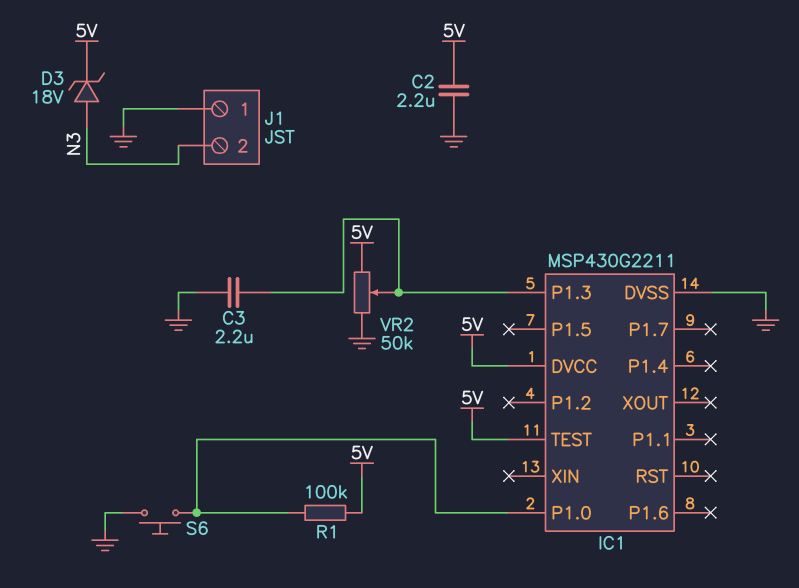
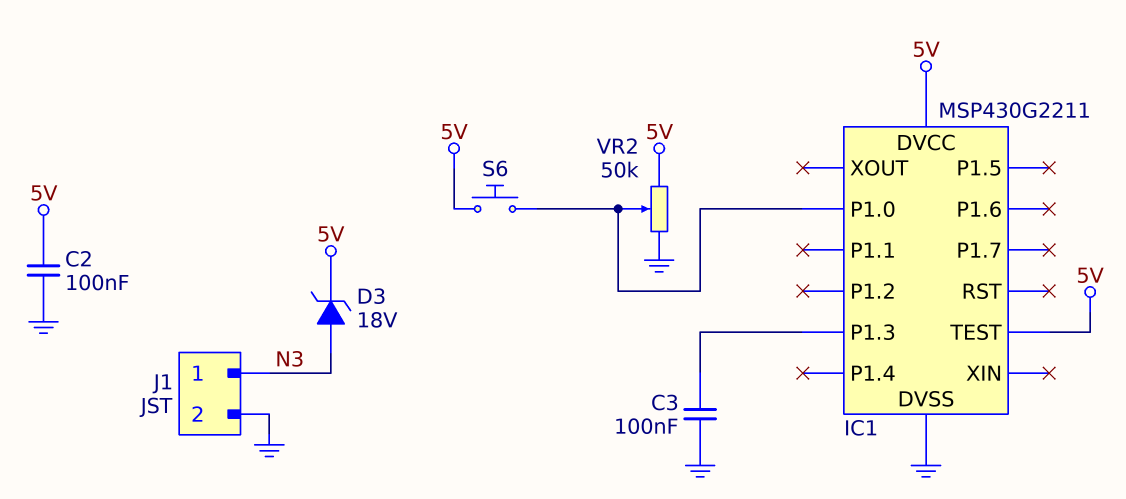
C2: 2.2uF (5V, GND) -> 100nF (5V, GND)
C3: 2.2uF (GND, IC1/P1.3) -> 100nF (GND, IC1/P1.3)
J1 pin 1: GND -> N3
J1 pin 2: N3 -> GND
R1: 100k (5V, IC1/P1.0) -> none
S6: button (GND, IC1/P1.0) -> button (5V, IC1/P1.0)
VR2: 50k (5V, GND, wiper IC1/P1.3) -> 50k (5V, GND, wiper IC1/P1.0)

